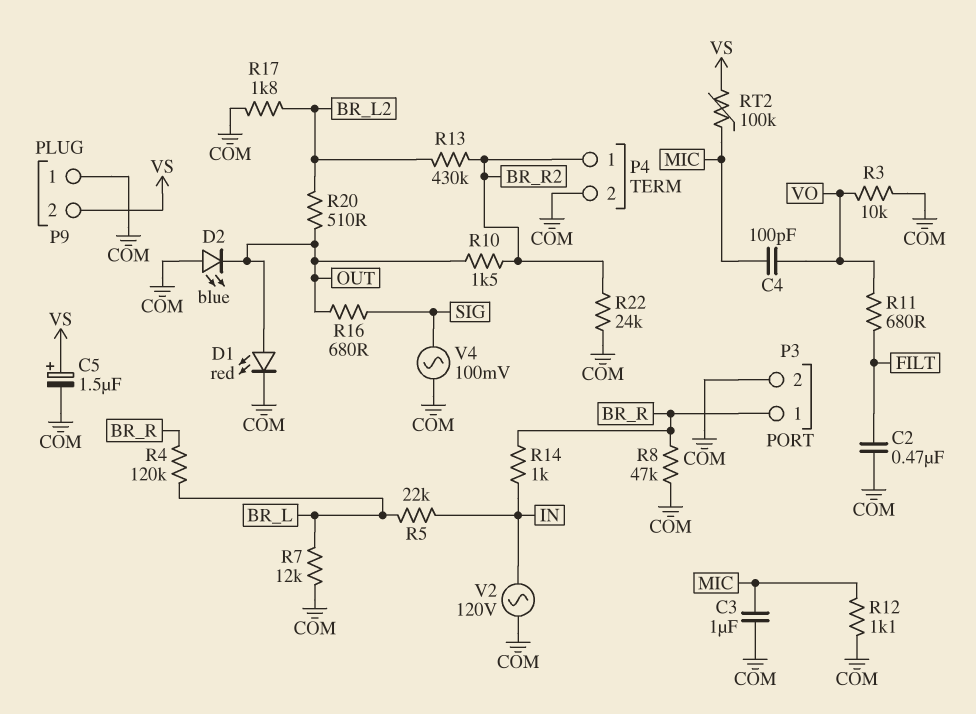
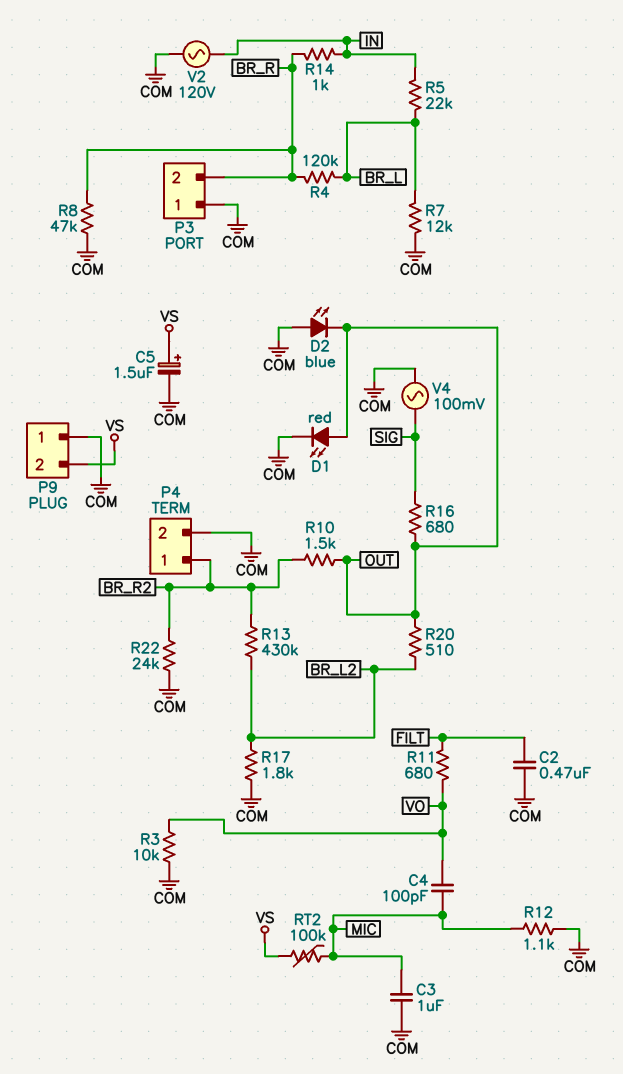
P3 pin 1: BR_R -> COM
P3 pin 2: COM -> BR_R

